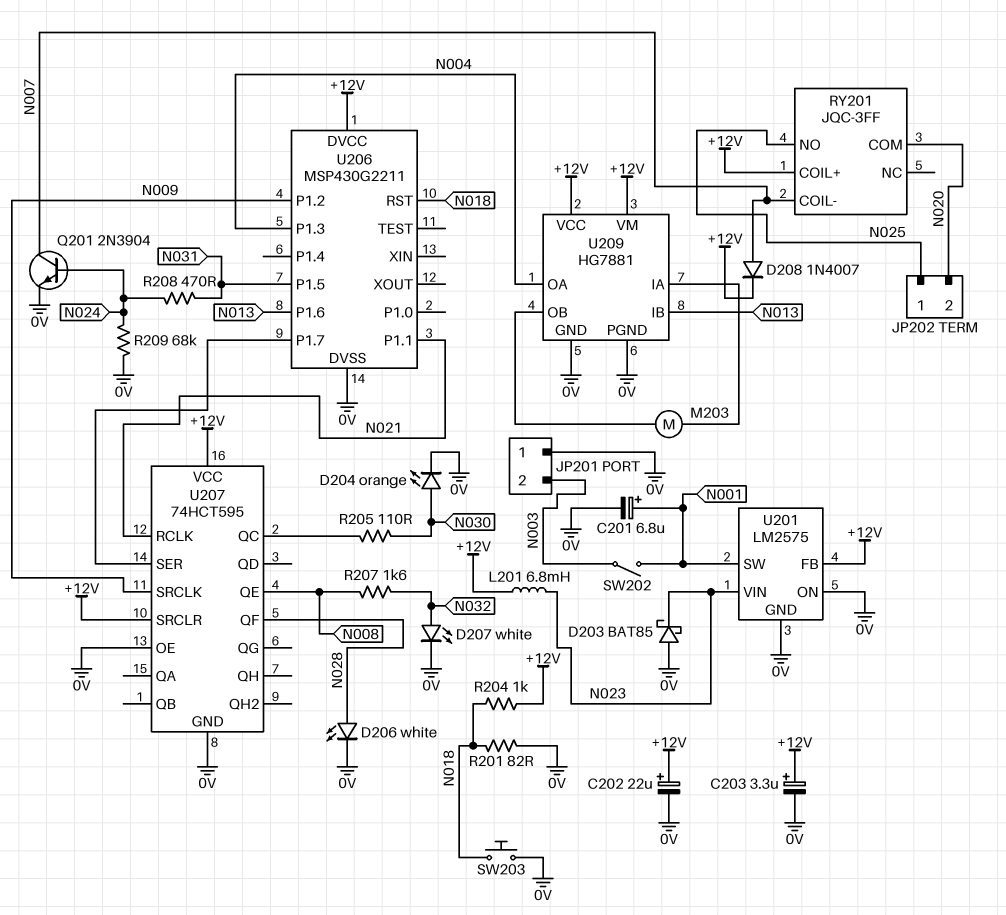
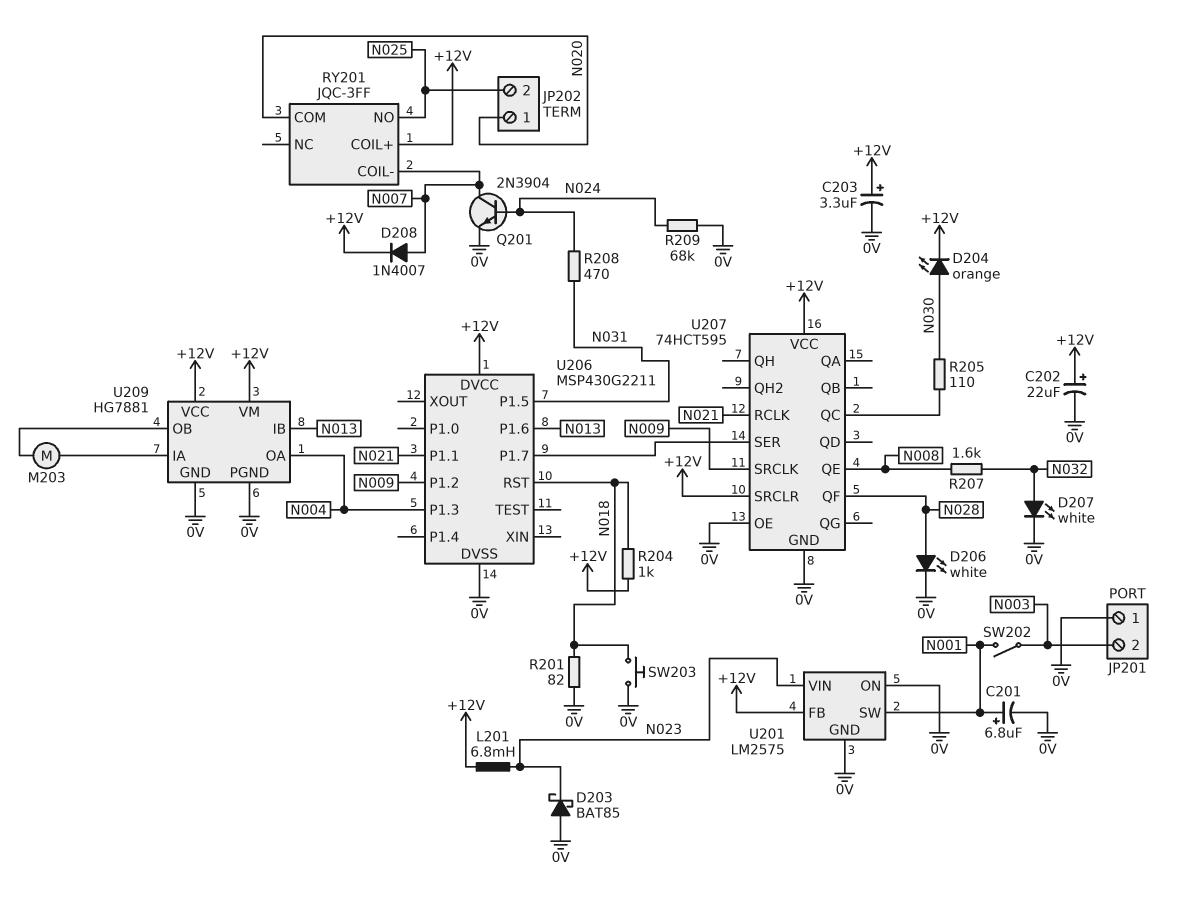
D204: LED orange (A N030, K 0V) -> LED orange (A N030, K +12V)
JP202 pin 1: N025 -> N020
JP202 pin 2: N020 -> N025

